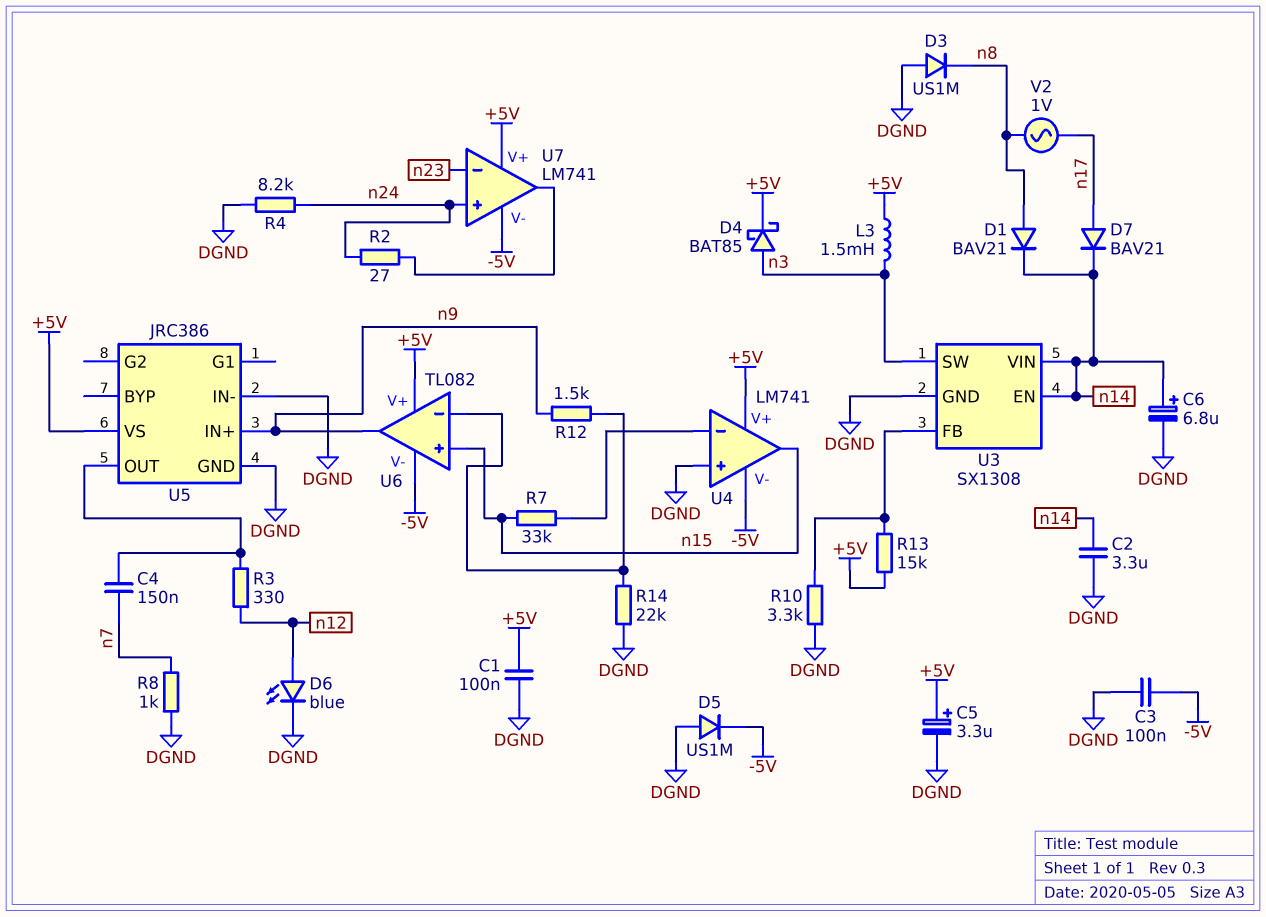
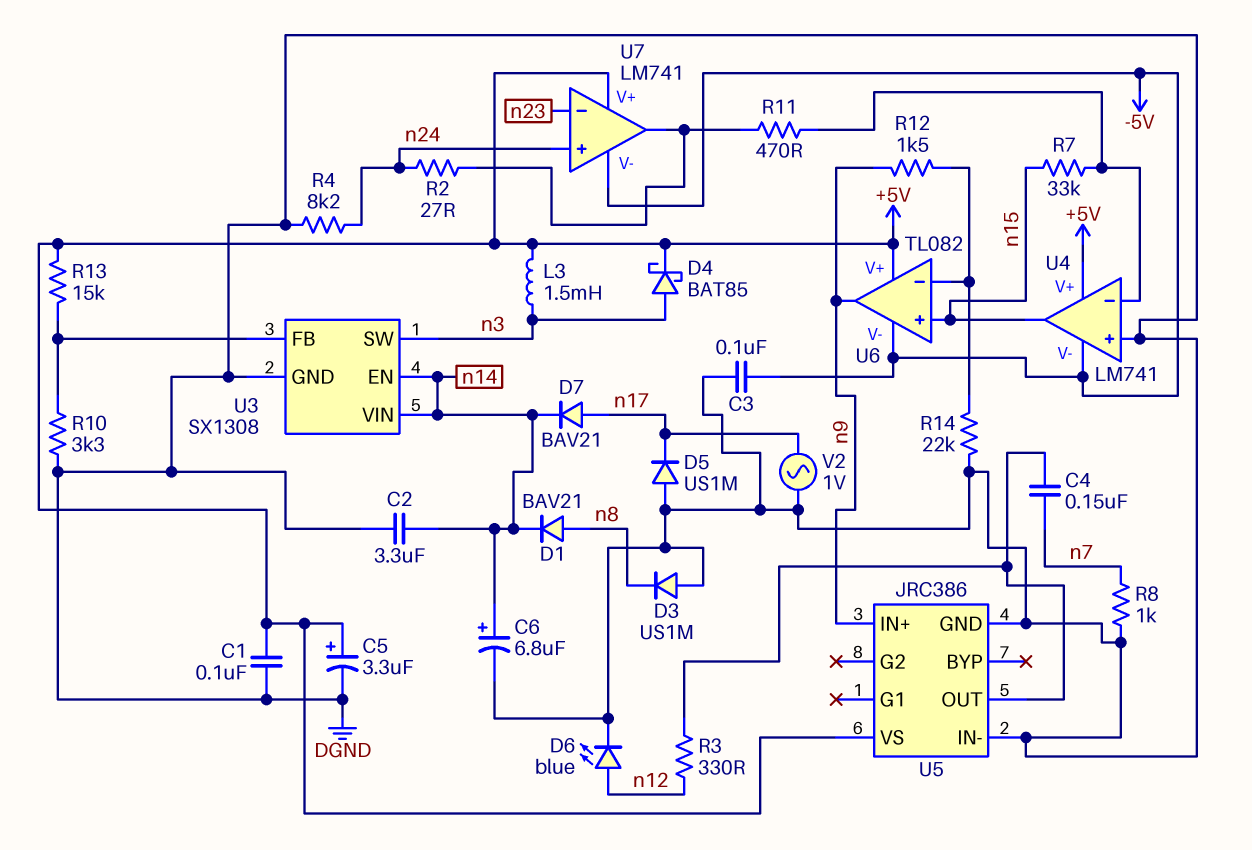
D5: diode US1M (A DGND, K -5V) -> diode US1M (A DGND, K n17)
R11: none -> 470 (U4/in-, U7/out)
V2: AC 1V (n8, n17) -> AC 1V (DGND, n17)

